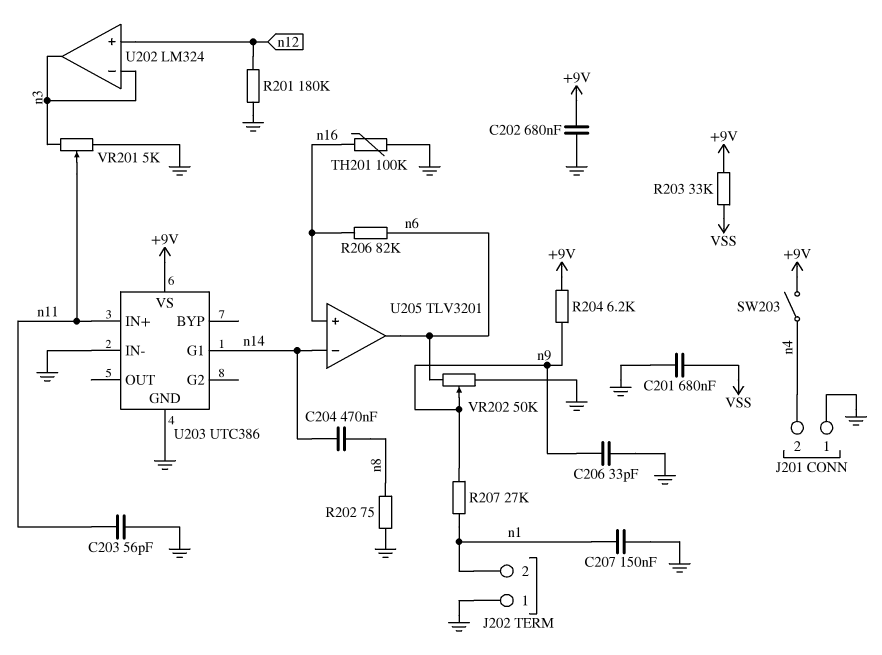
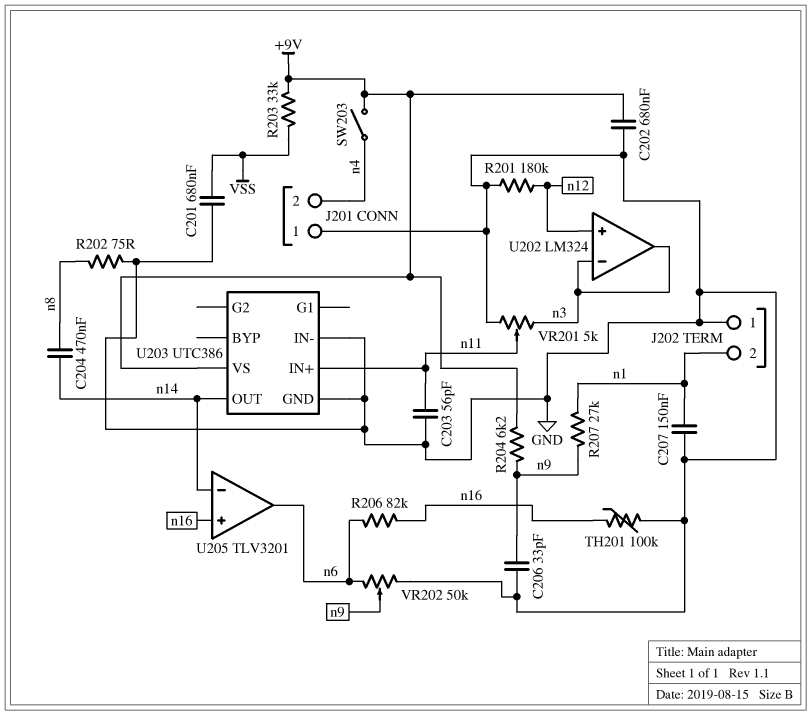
U203 pin G1: n14 -> none
U203 pin OUT: none -> n14

